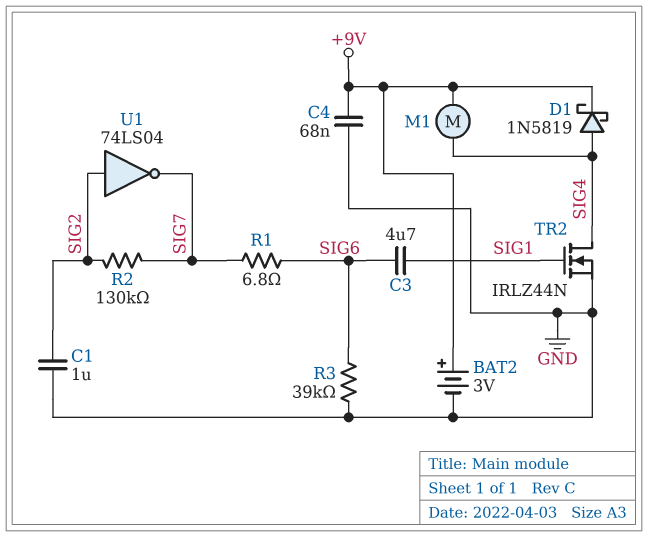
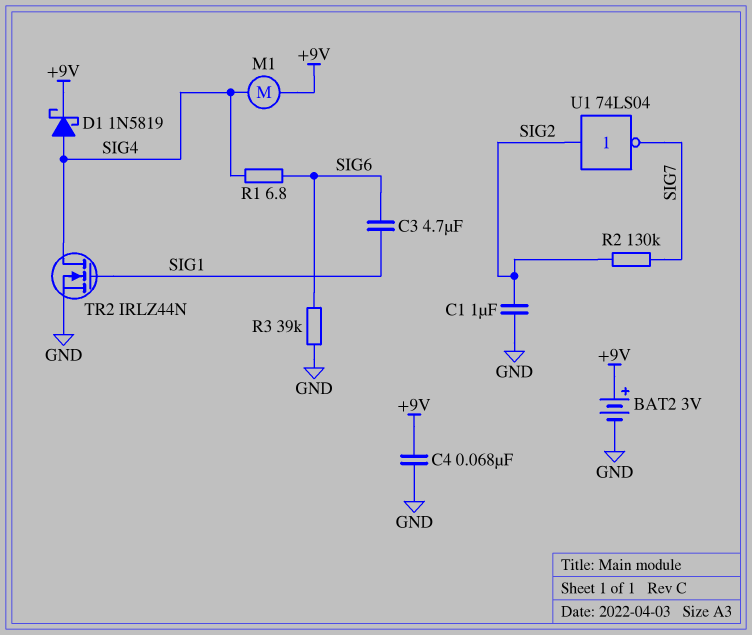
R1: 6.8 (SIG6, SIG7) -> 6.8 (SIG4, SIG6)

